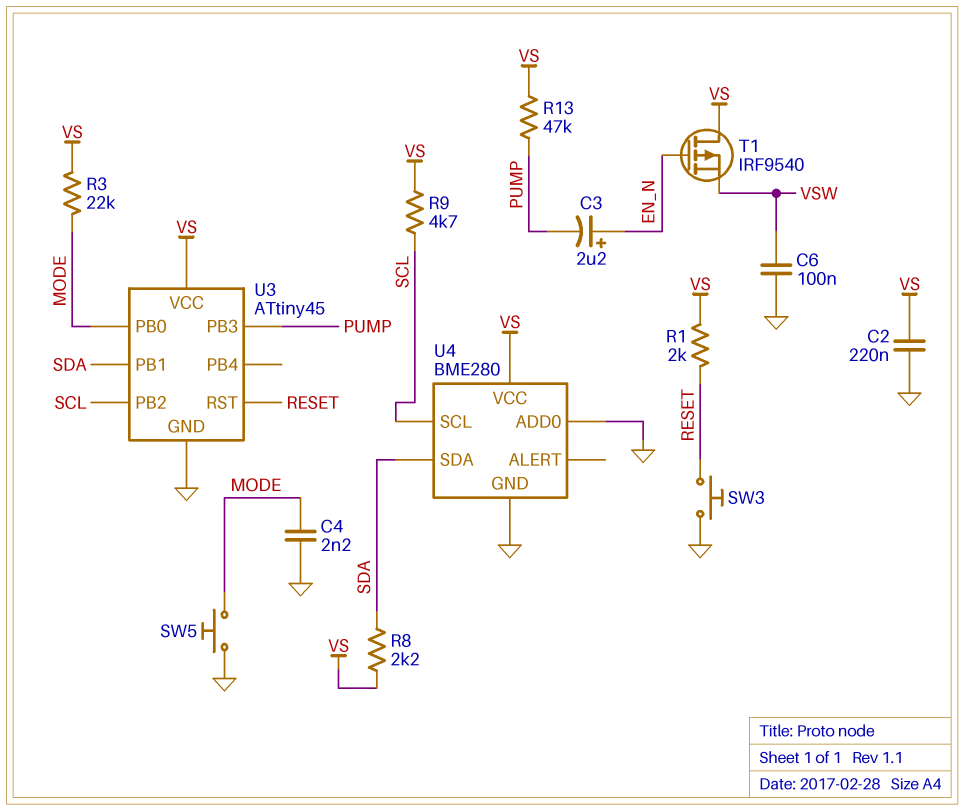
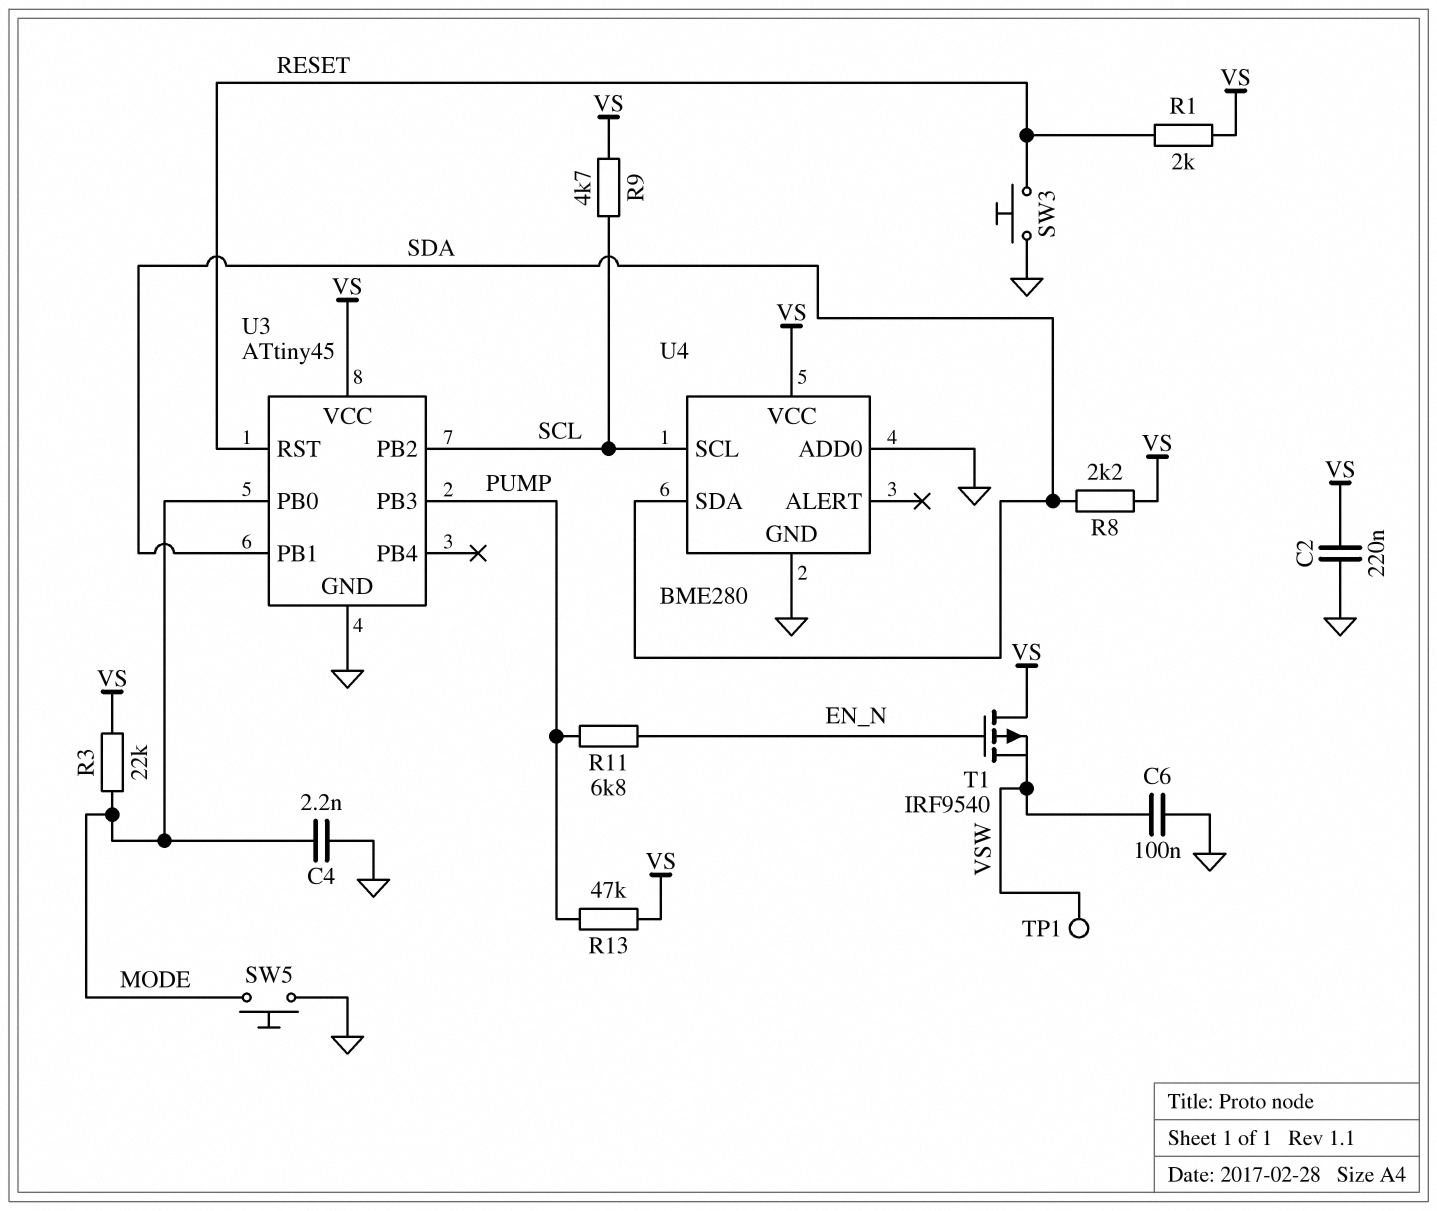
C3: 2.2uF (plus EN_N, minus PUMP) -> none
R11: none -> 6.8k (EN_N, PUMP)
TP1: none -> test point (VSW)

